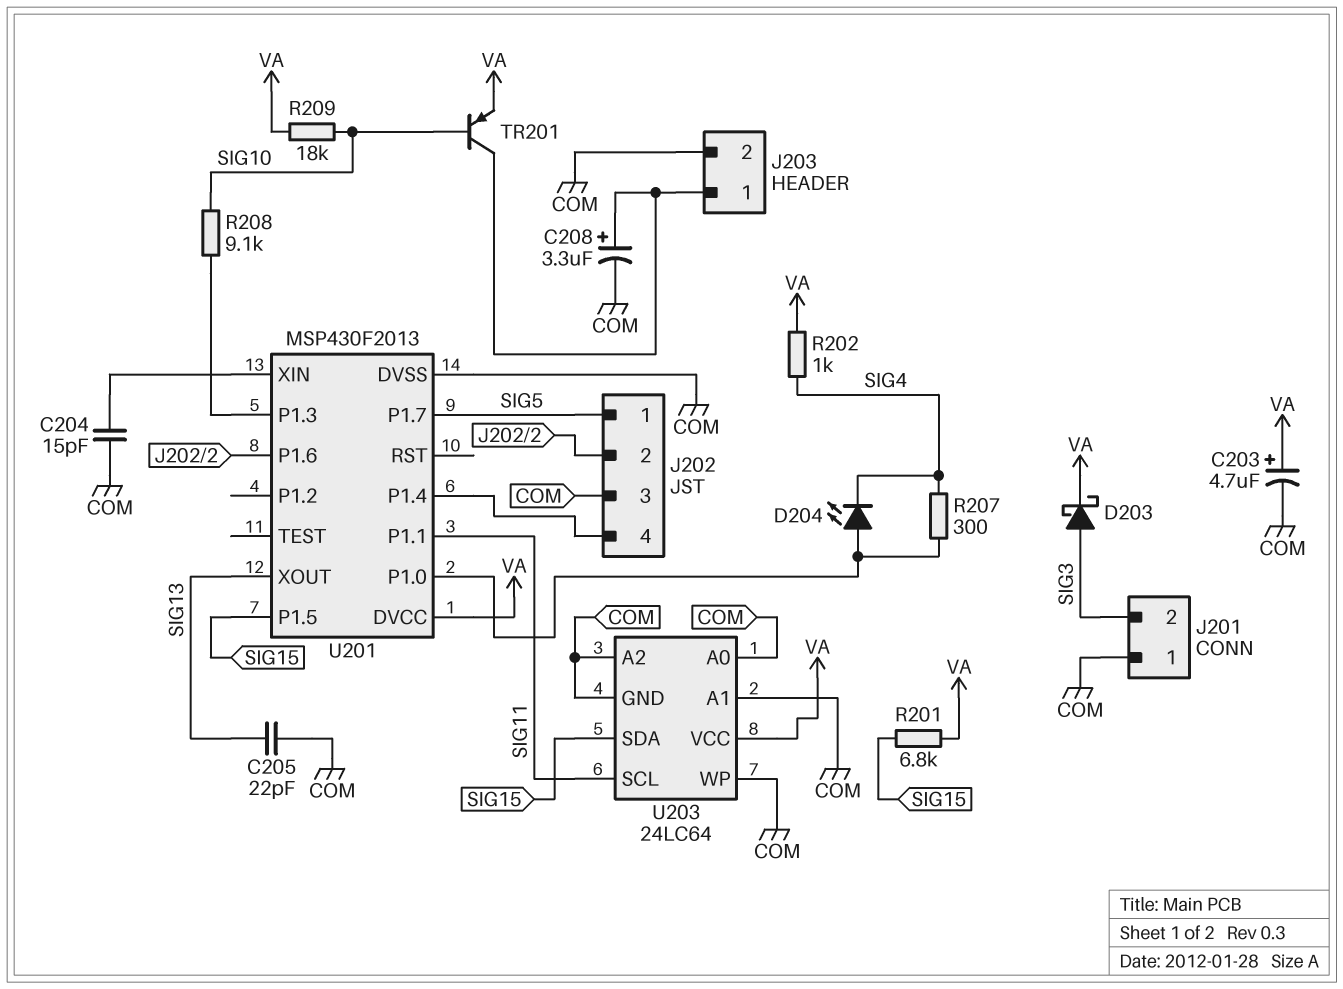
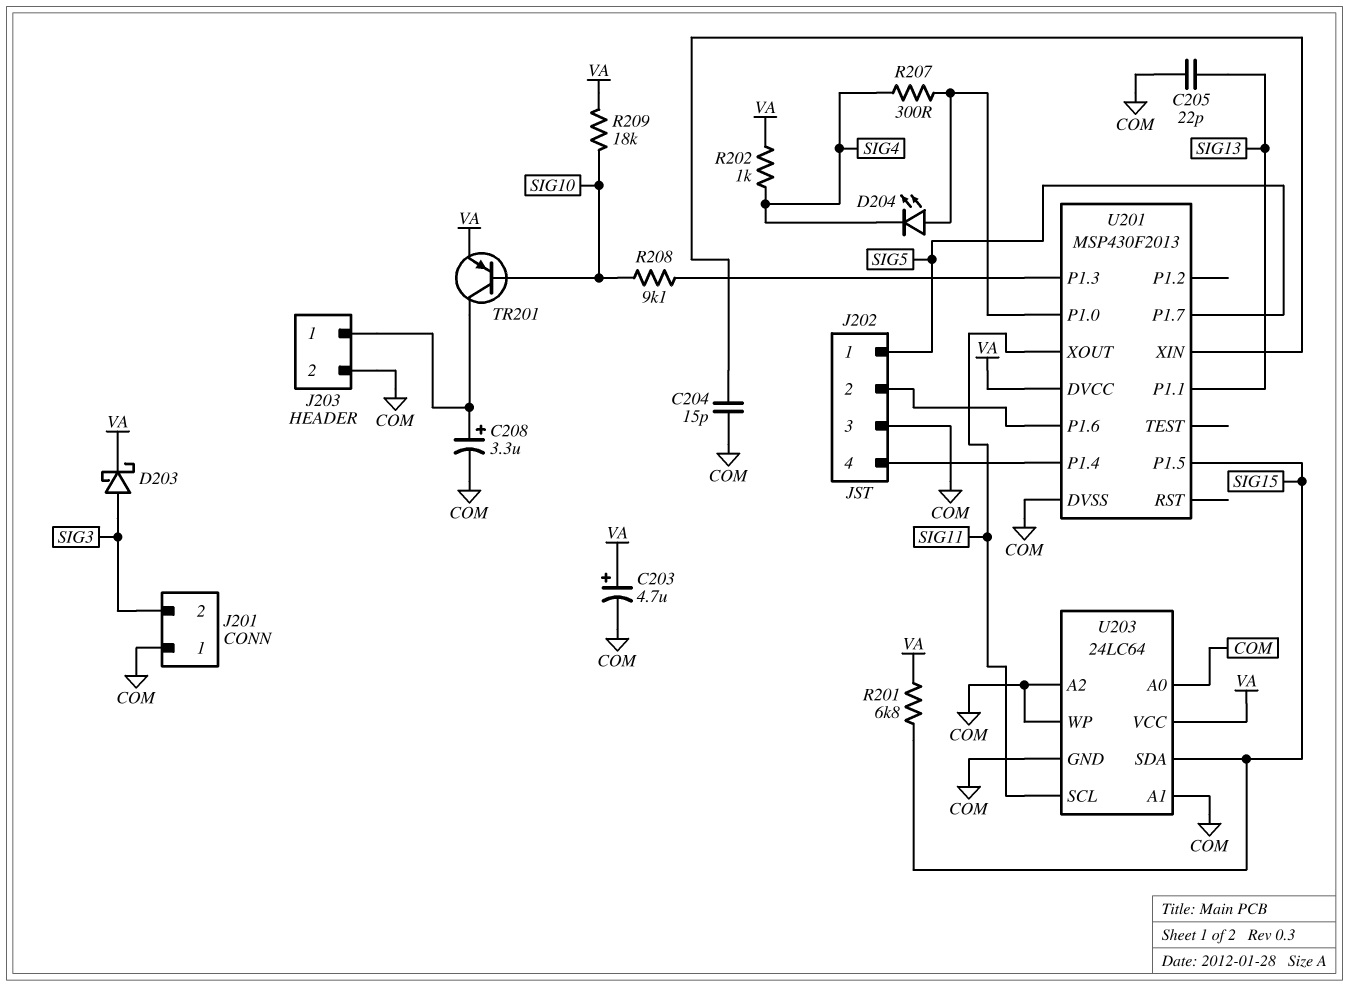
U201 pin P1.1: SIG11 -> SIG13
U201 pin XOUT: SIG13 -> SIG11

